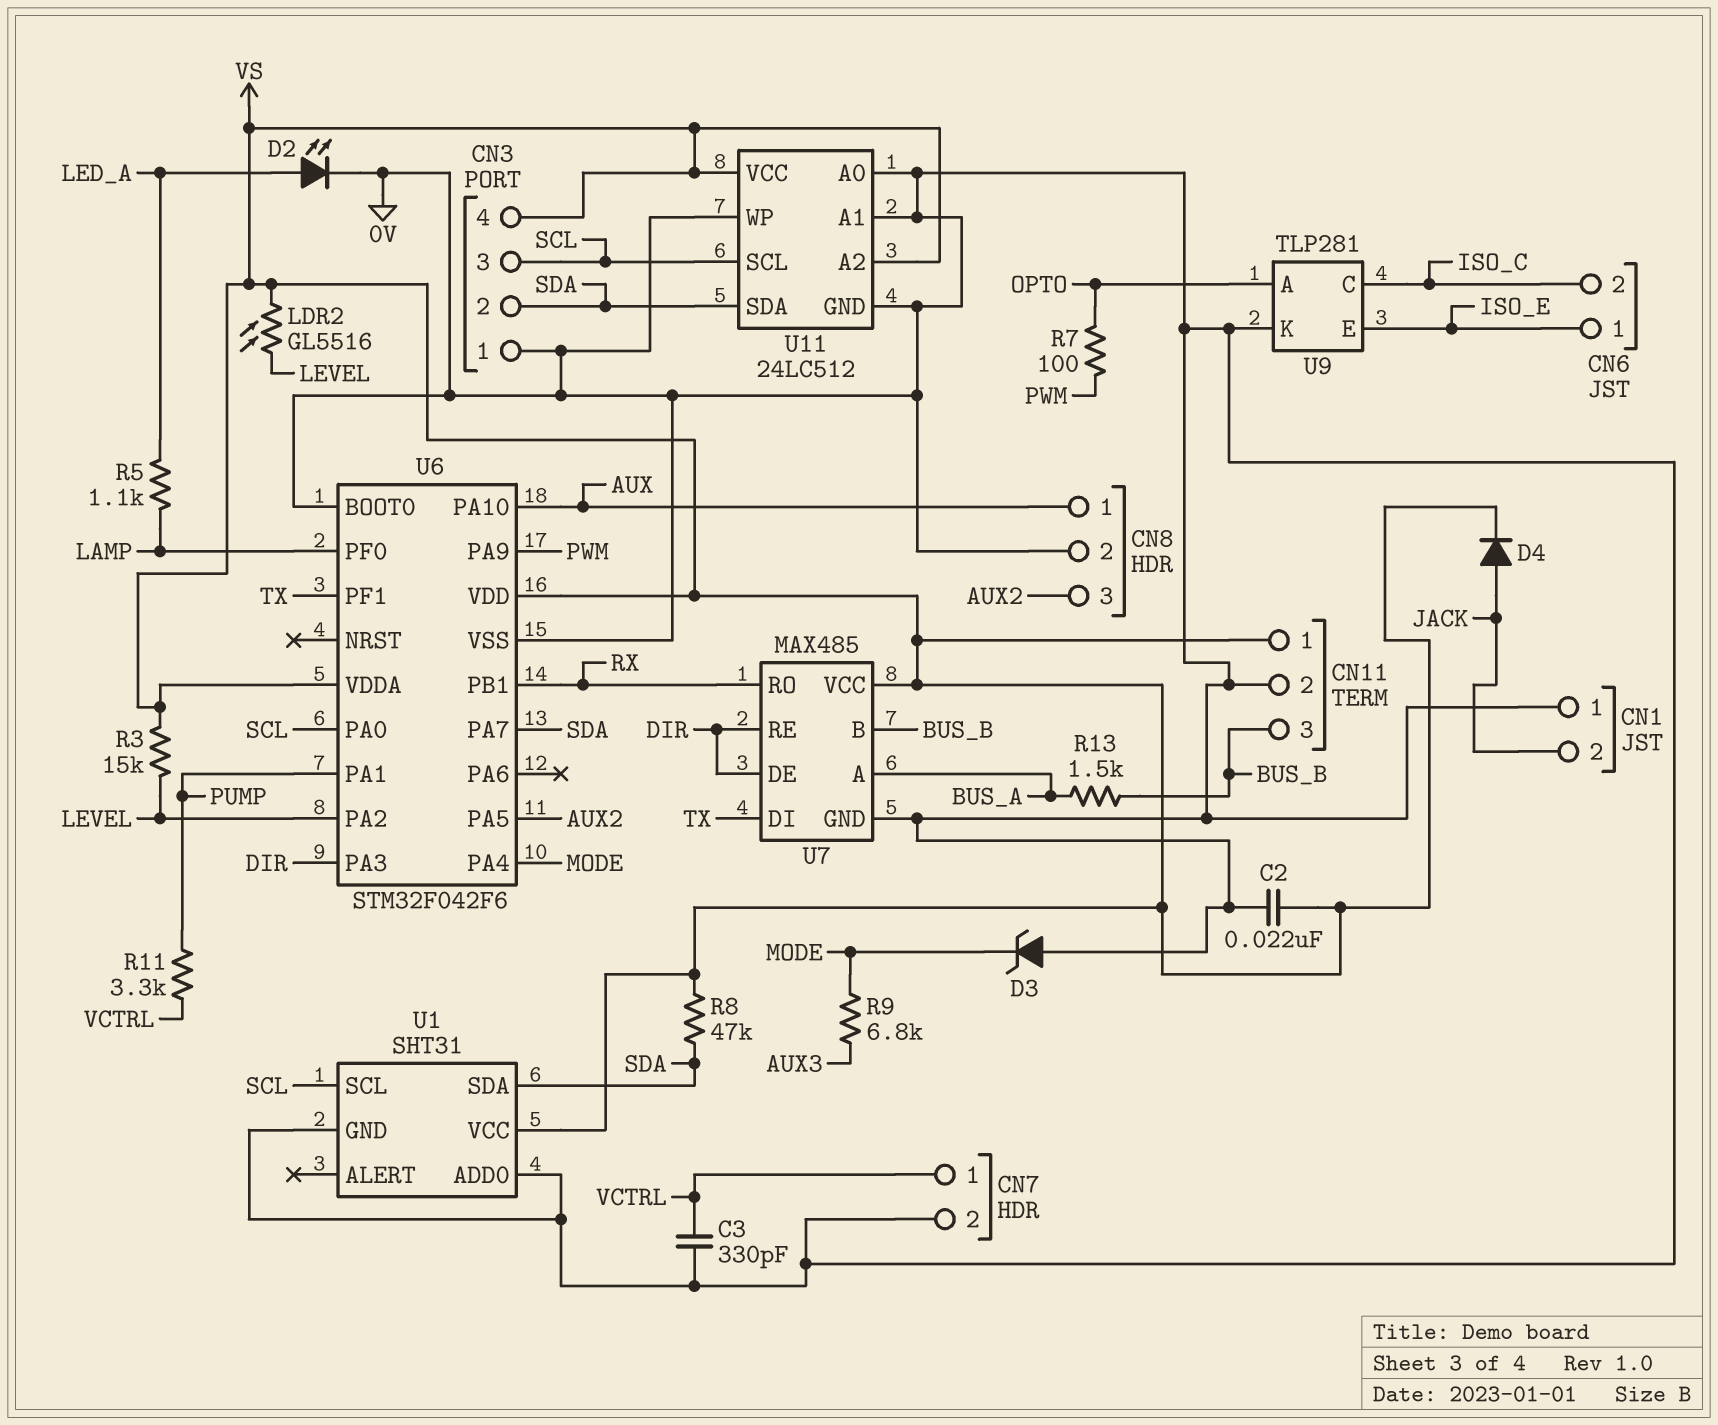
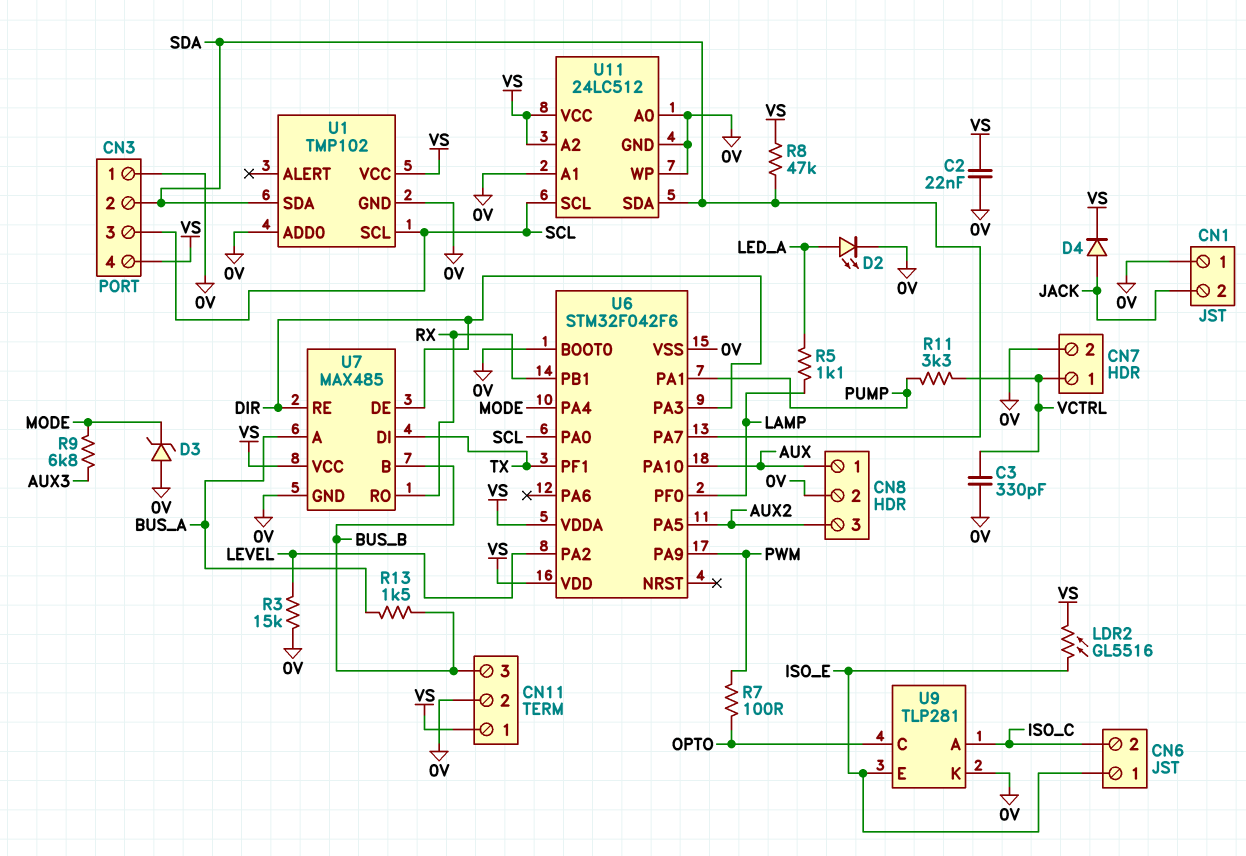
LDR2: GL5516 (LEVEL, VS) -> GL5516 (ISO_E, VS)
R3: 15k (LEVEL, VS) -> 15k (0V, LEVEL)
U1: SHT31 -> TMP102
U9 pin A: OPTO -> ISO_C
U9 pin C: ISO_C -> OPTO

